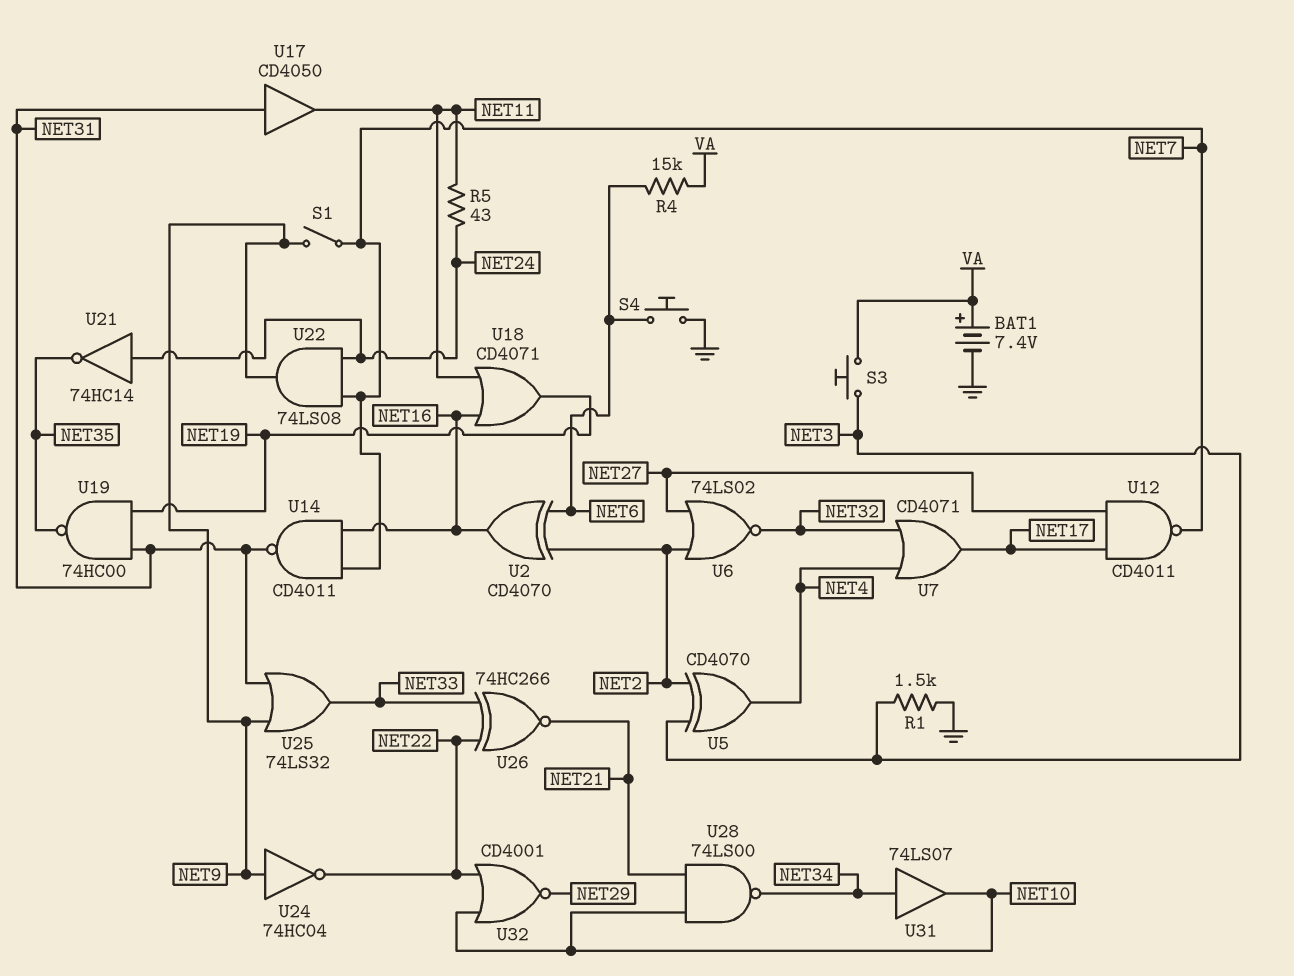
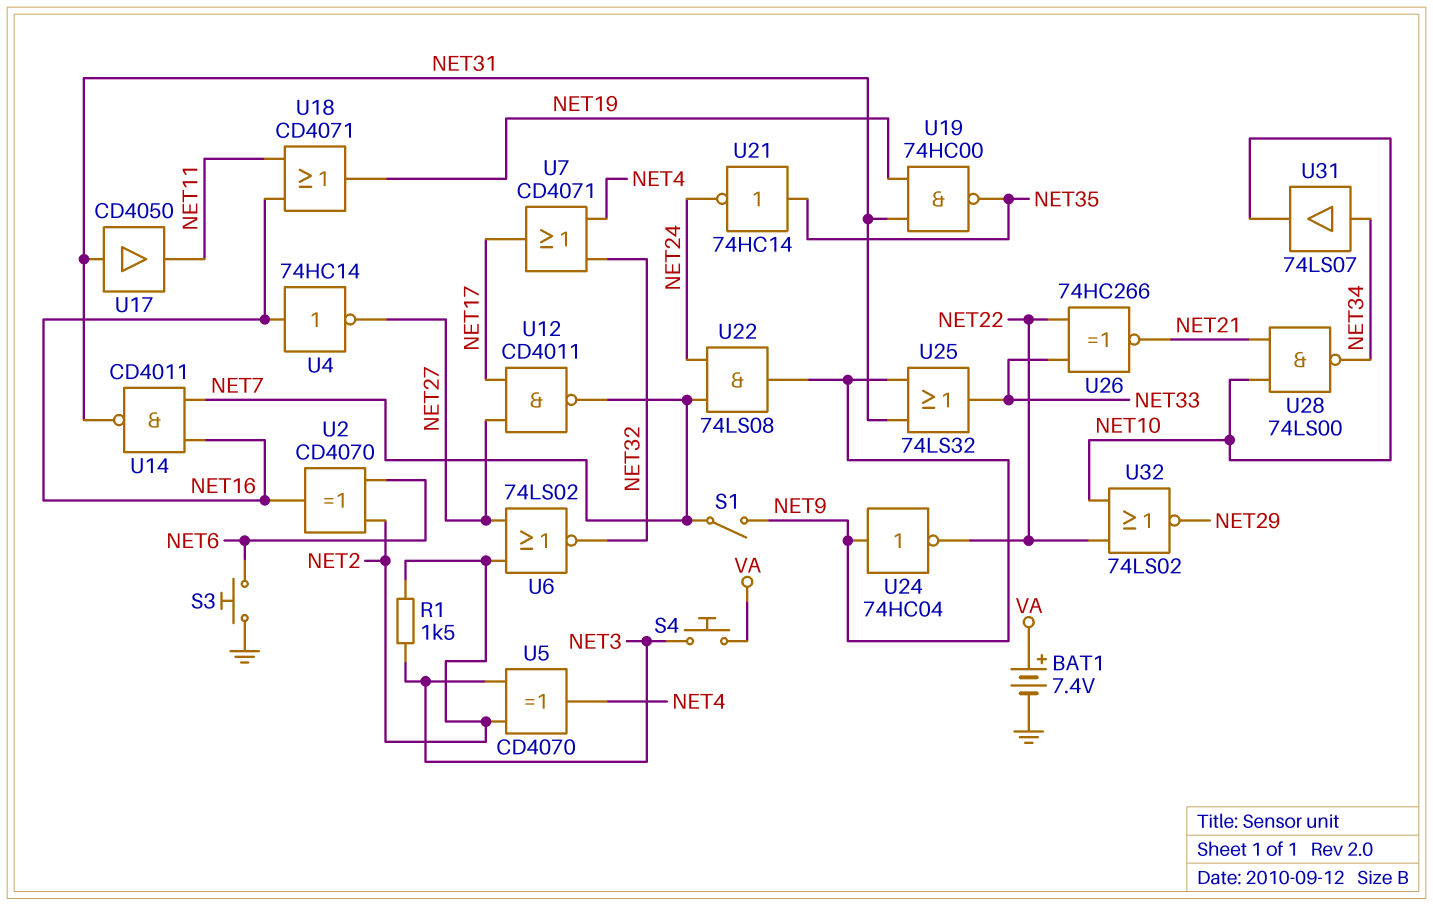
R1: 1.5k (GND, NET3) -> 1.5k (NET2, NET3)
R4: 15k (NET6, VA) -> none
R5: 43 (NET11, NET24) -> none
S3: button (NET3, VA) -> button (GND, NET6)
S4: button (GND, NET6) -> button (NET3, VA)
U4: none -> NOT 74HC14 (in NET16, out NET27)
U21: NOT 74HC14 (in NET24, out NET35) -> NOT 74HC14 (in NET35, out NET24)
U32: NOR CD4001 (in NET10, in NET22, out NET29) -> NOR 74LS02 (in NET10, in NET22, out NET29)

